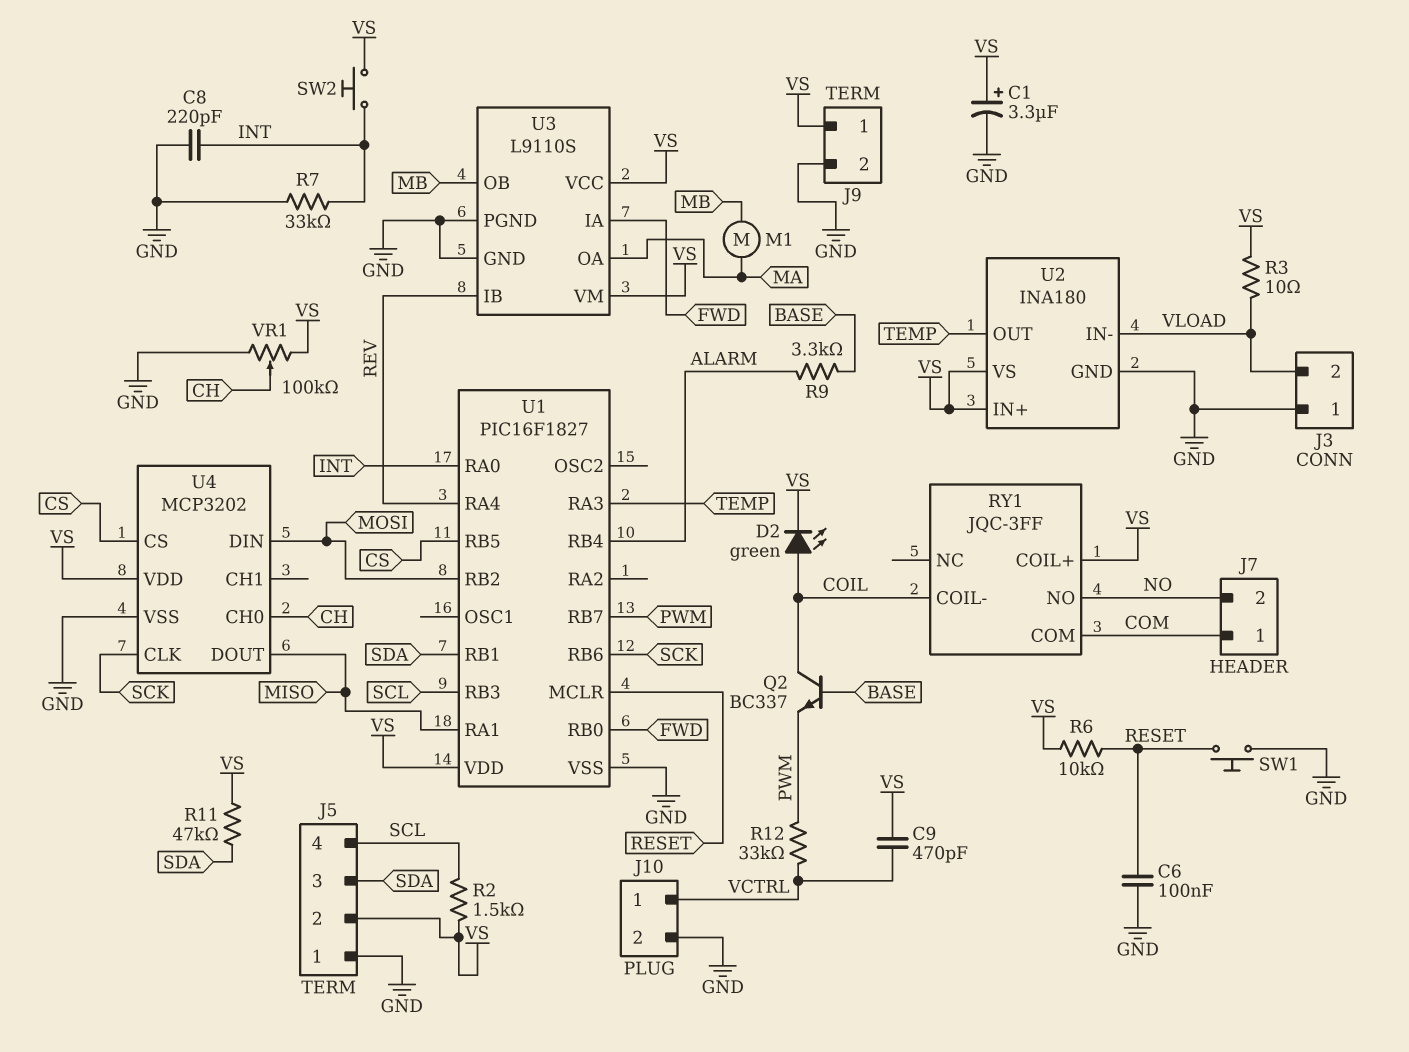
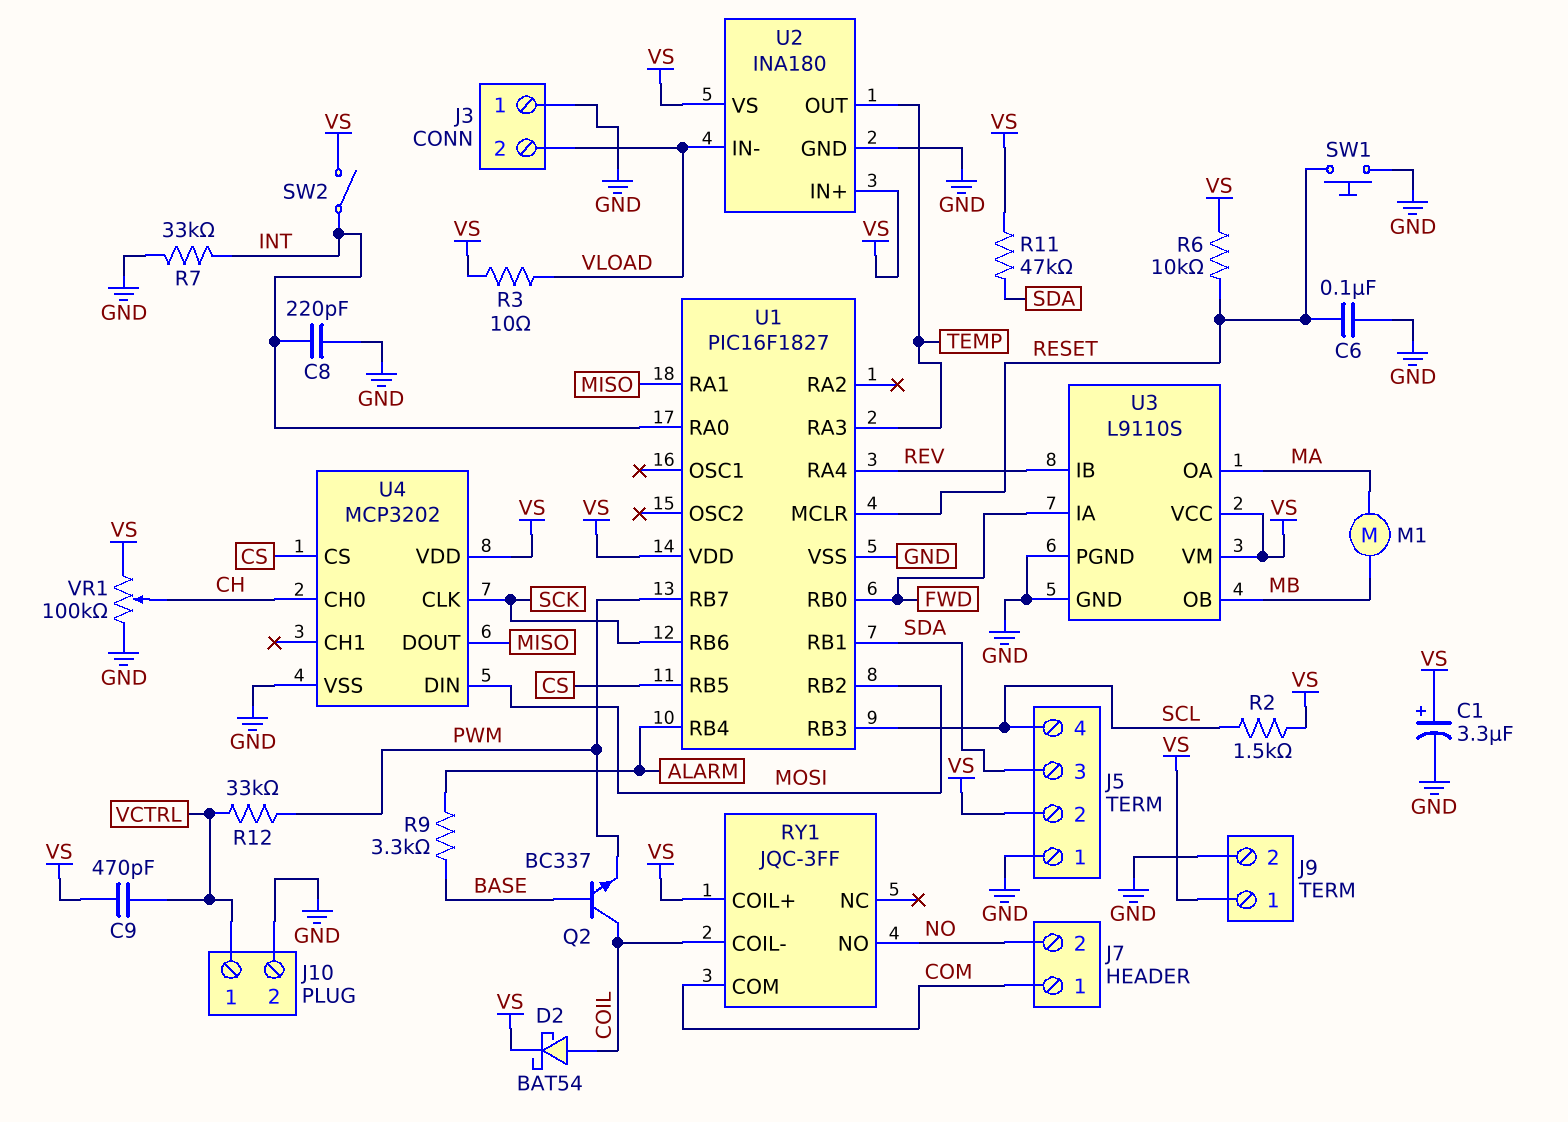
D2: LED green (A COIL, K VS) -> schottky BAT54 (A COIL, K VS)
SW2: button (INT, VS) -> switch (INT, VS)

